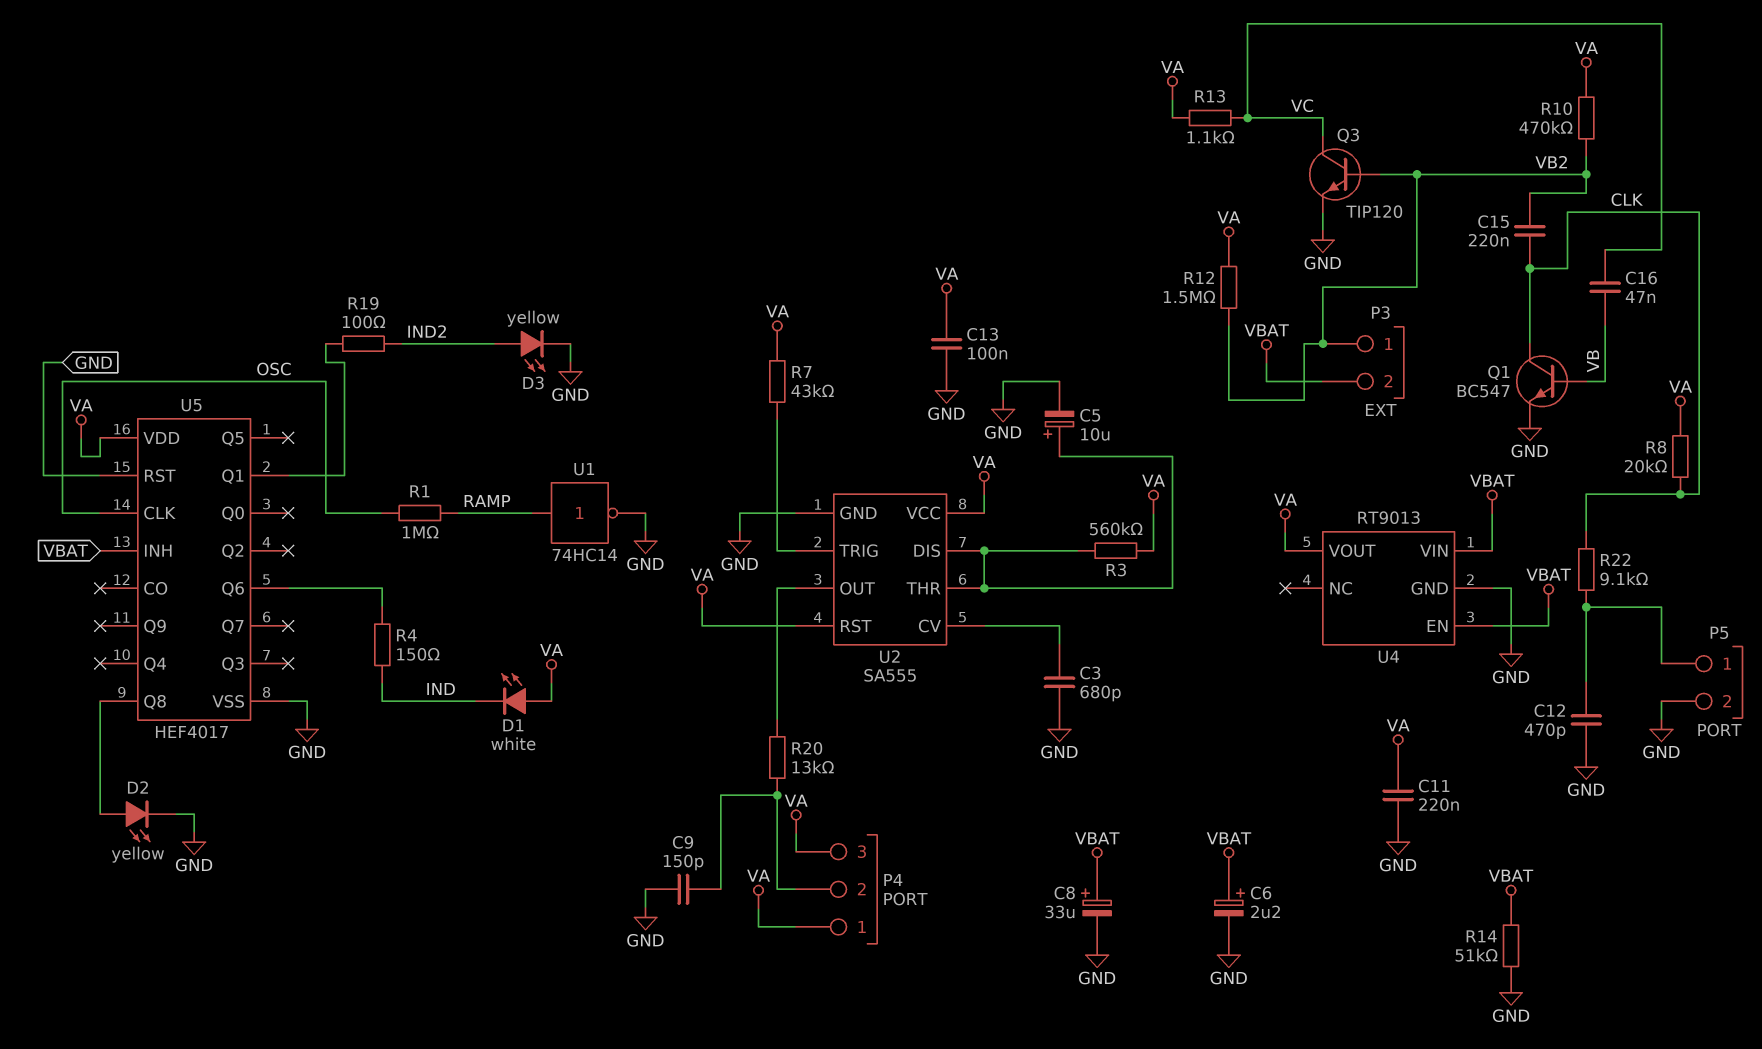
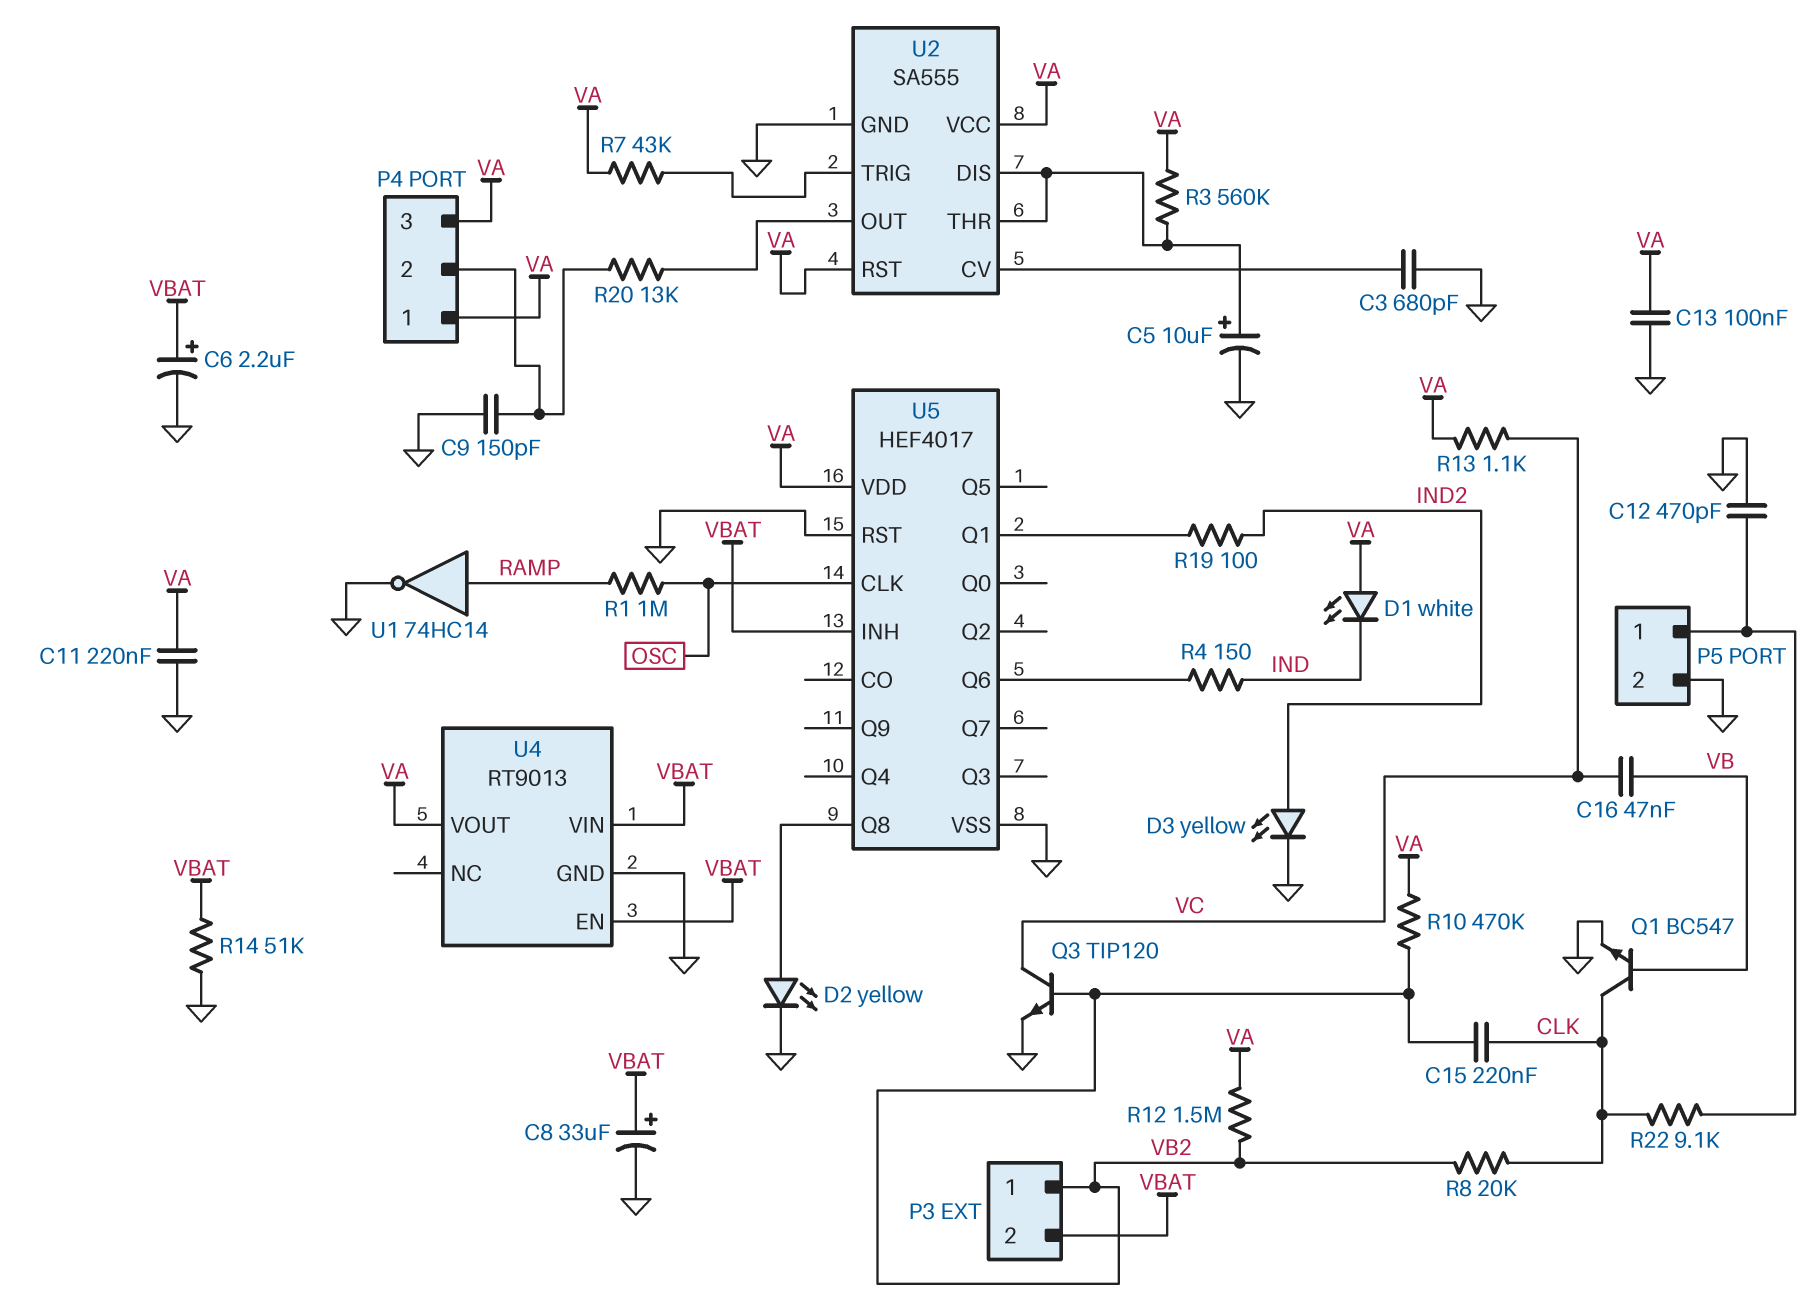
R8: 20k (CLK, VA) -> 20k (CLK, VB2)

